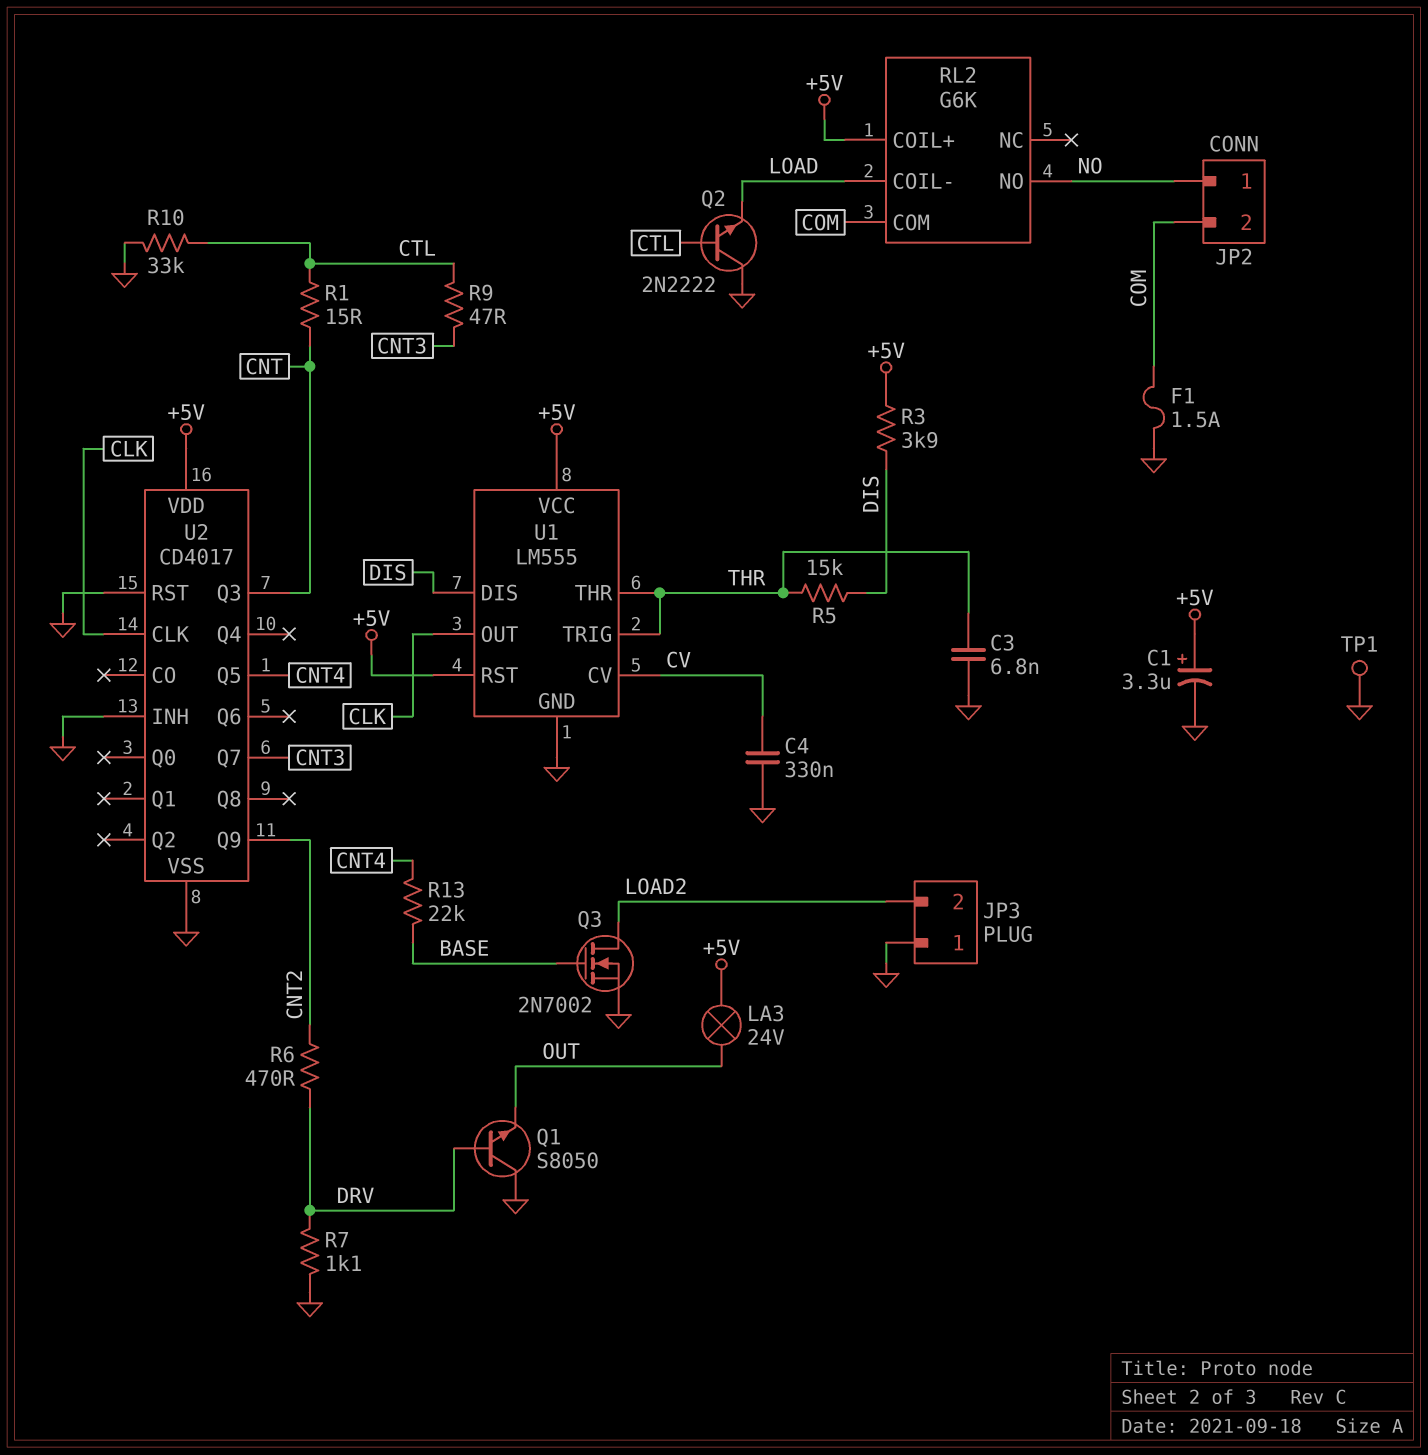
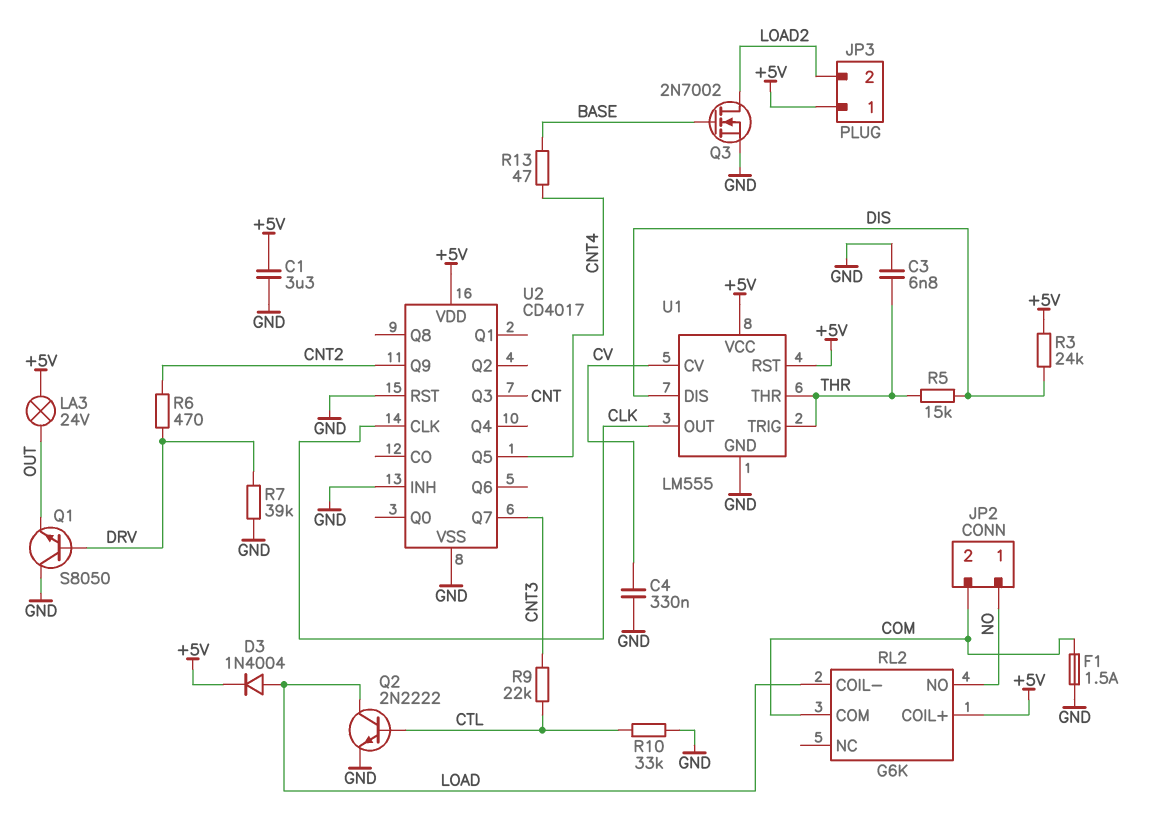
C1: 3.3uF (plus +5V, minus GND) -> 3.3uF (+5V, GND)
D3: none -> diode 1N4004 (A LOAD, K +5V)
JP3 pin 1: GND -> +5V
Q2: NPN 2N2222 (B CTL, C GND, E LOAD) -> NPN 2N2222 (B CTL, C LOAD, E GND)
R1: 15 (CNT, CTL) -> none
R3: 3.9k (+5V, DIS) -> 24k (+5V, DIS)
R7: 1.1k (DRV, GND) -> 39k (DRV, GND)
R9: 47 (CNT3, CTL) -> 22k (CNT3, CTL)
R13: 22k (BASE, CNT4) -> 47 (BASE, CNT4)
TP1: test point (GND) -> none

